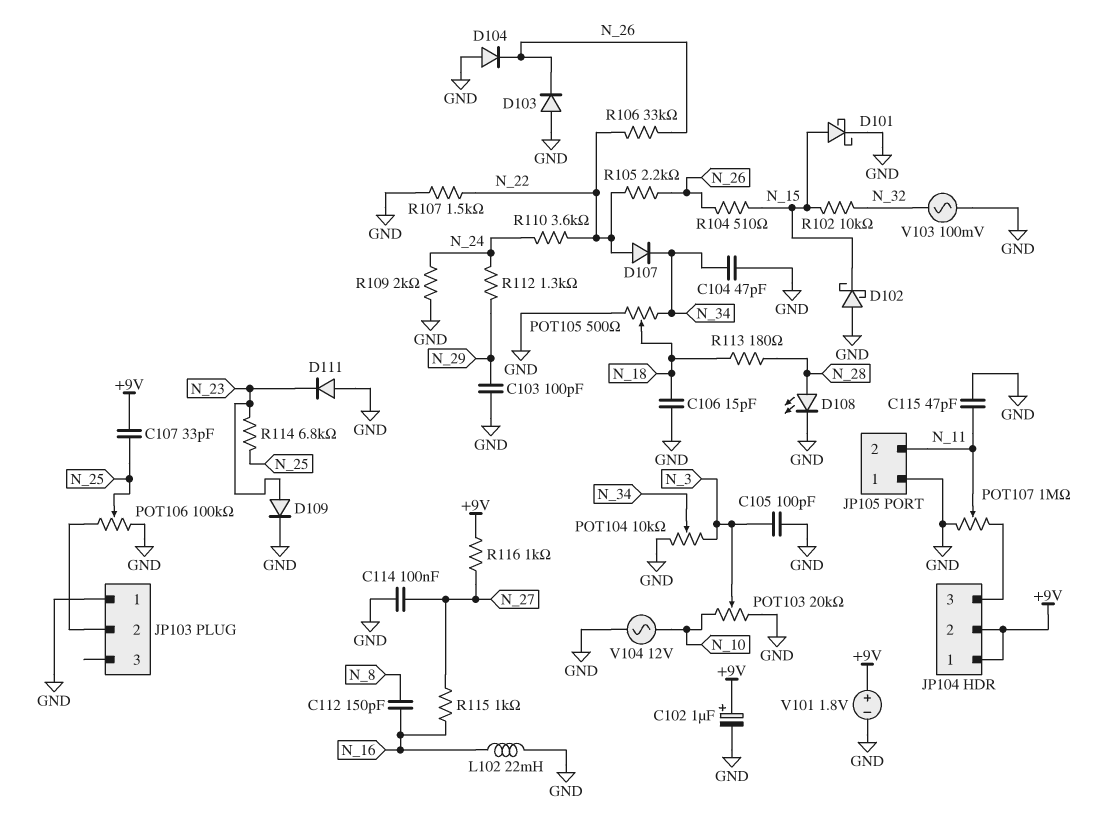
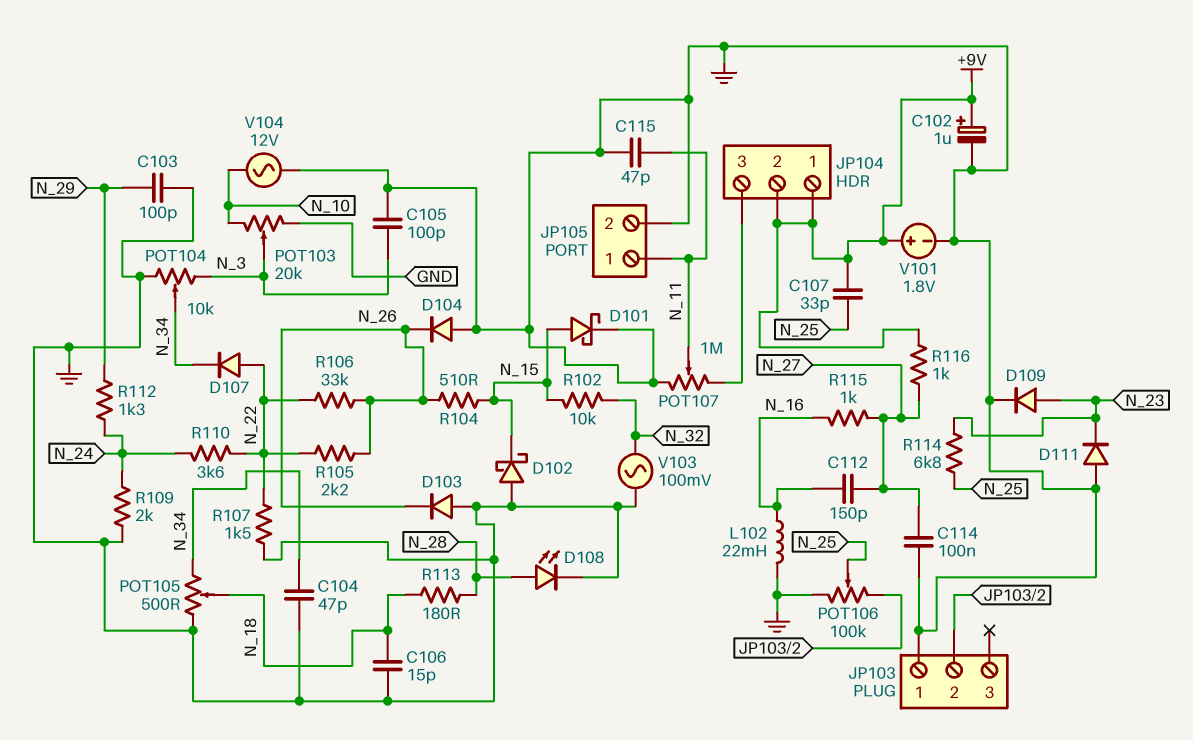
C112: 150pF (N_8, N_16) -> 150pF (N_16, N_27)
JP105 pin 1: GND -> N_11
JP105 pin 2: N_11 -> GND

